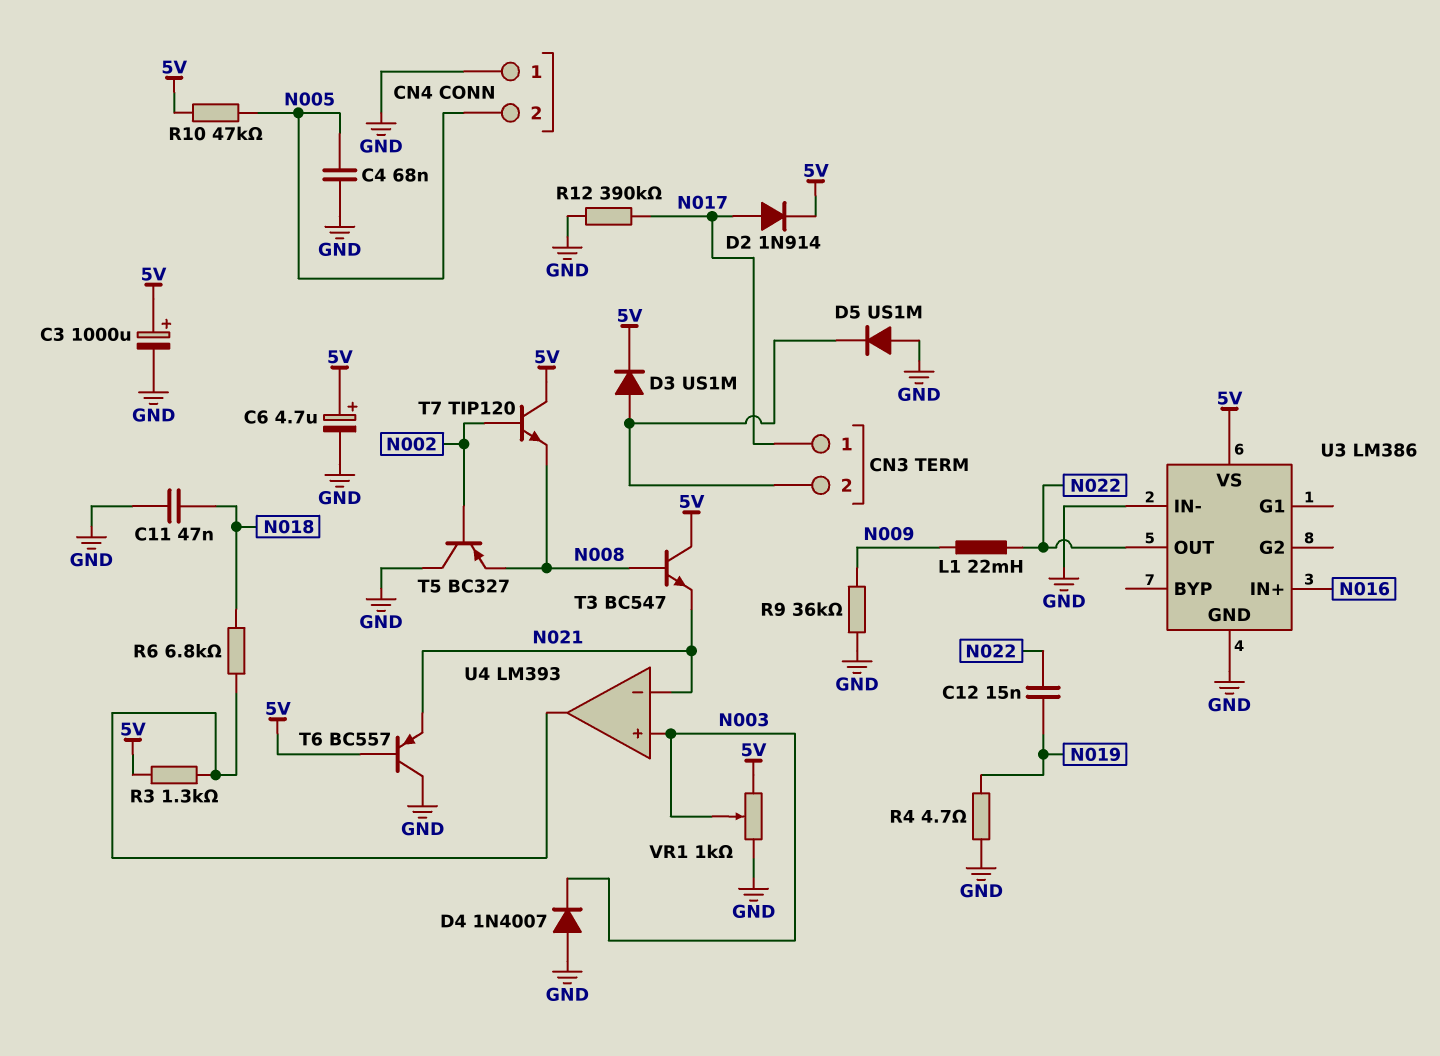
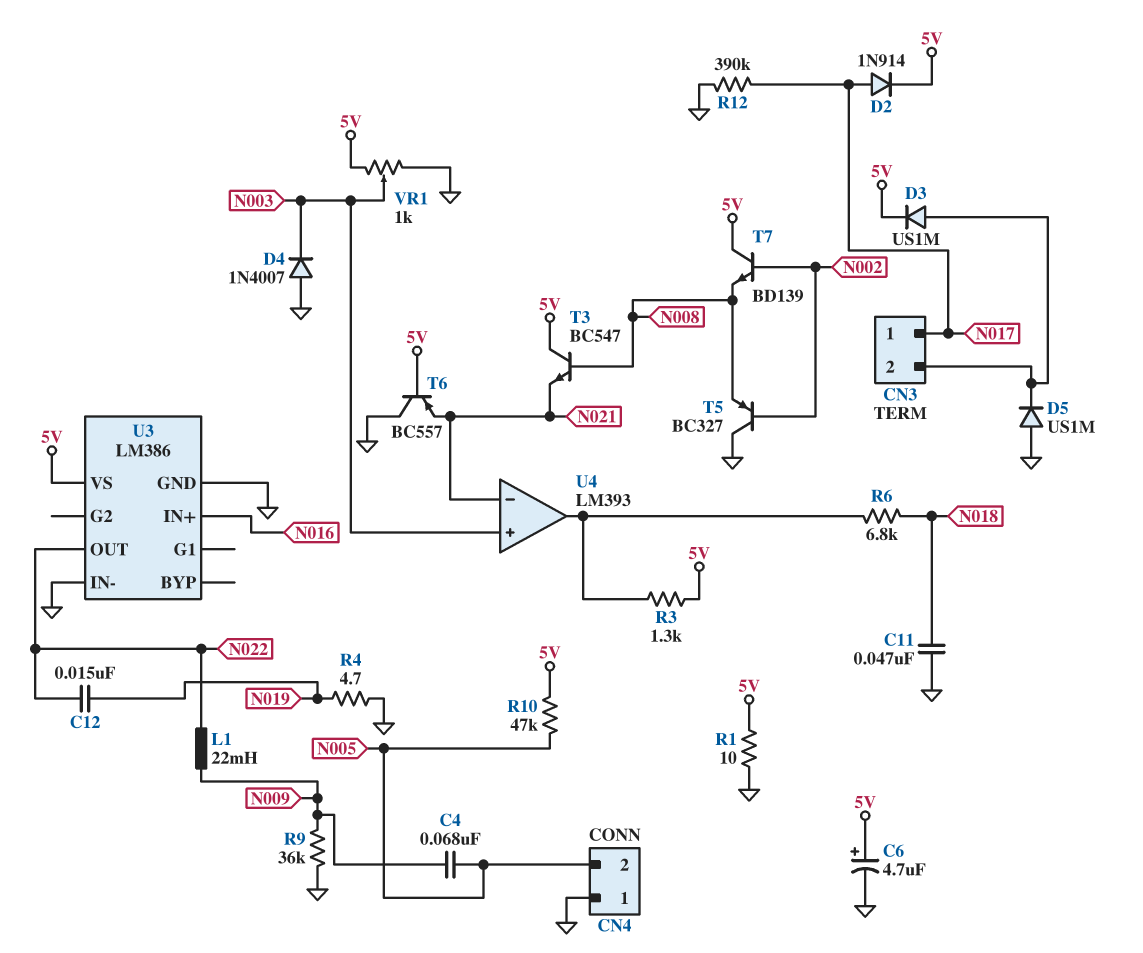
C3: 1000uF (plus 5V, minus GND) -> none
C4: 68nF (GND, N005) -> 68nF (N005, N009)
R1: none -> 10 (5V, GND)
T7: NPN TIP120 (B N002, C 5V, E N008) -> NPN BD139 (B N002, C 5V, E N008)

